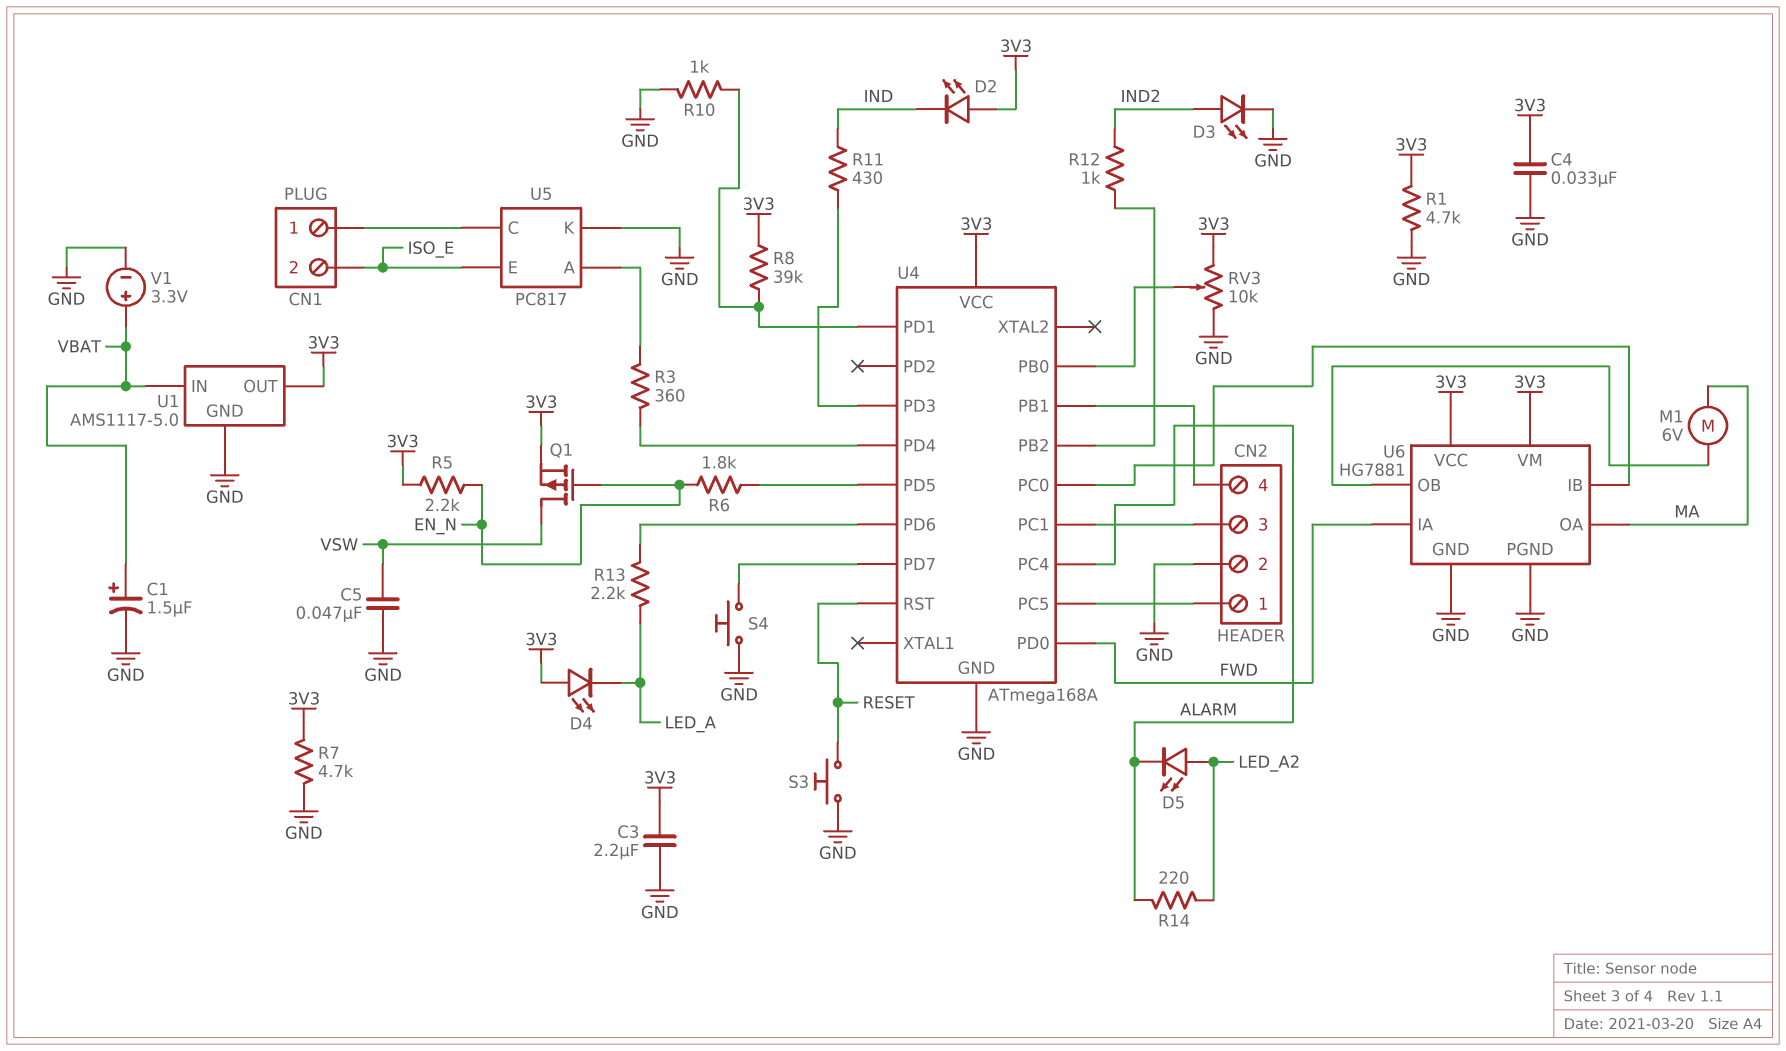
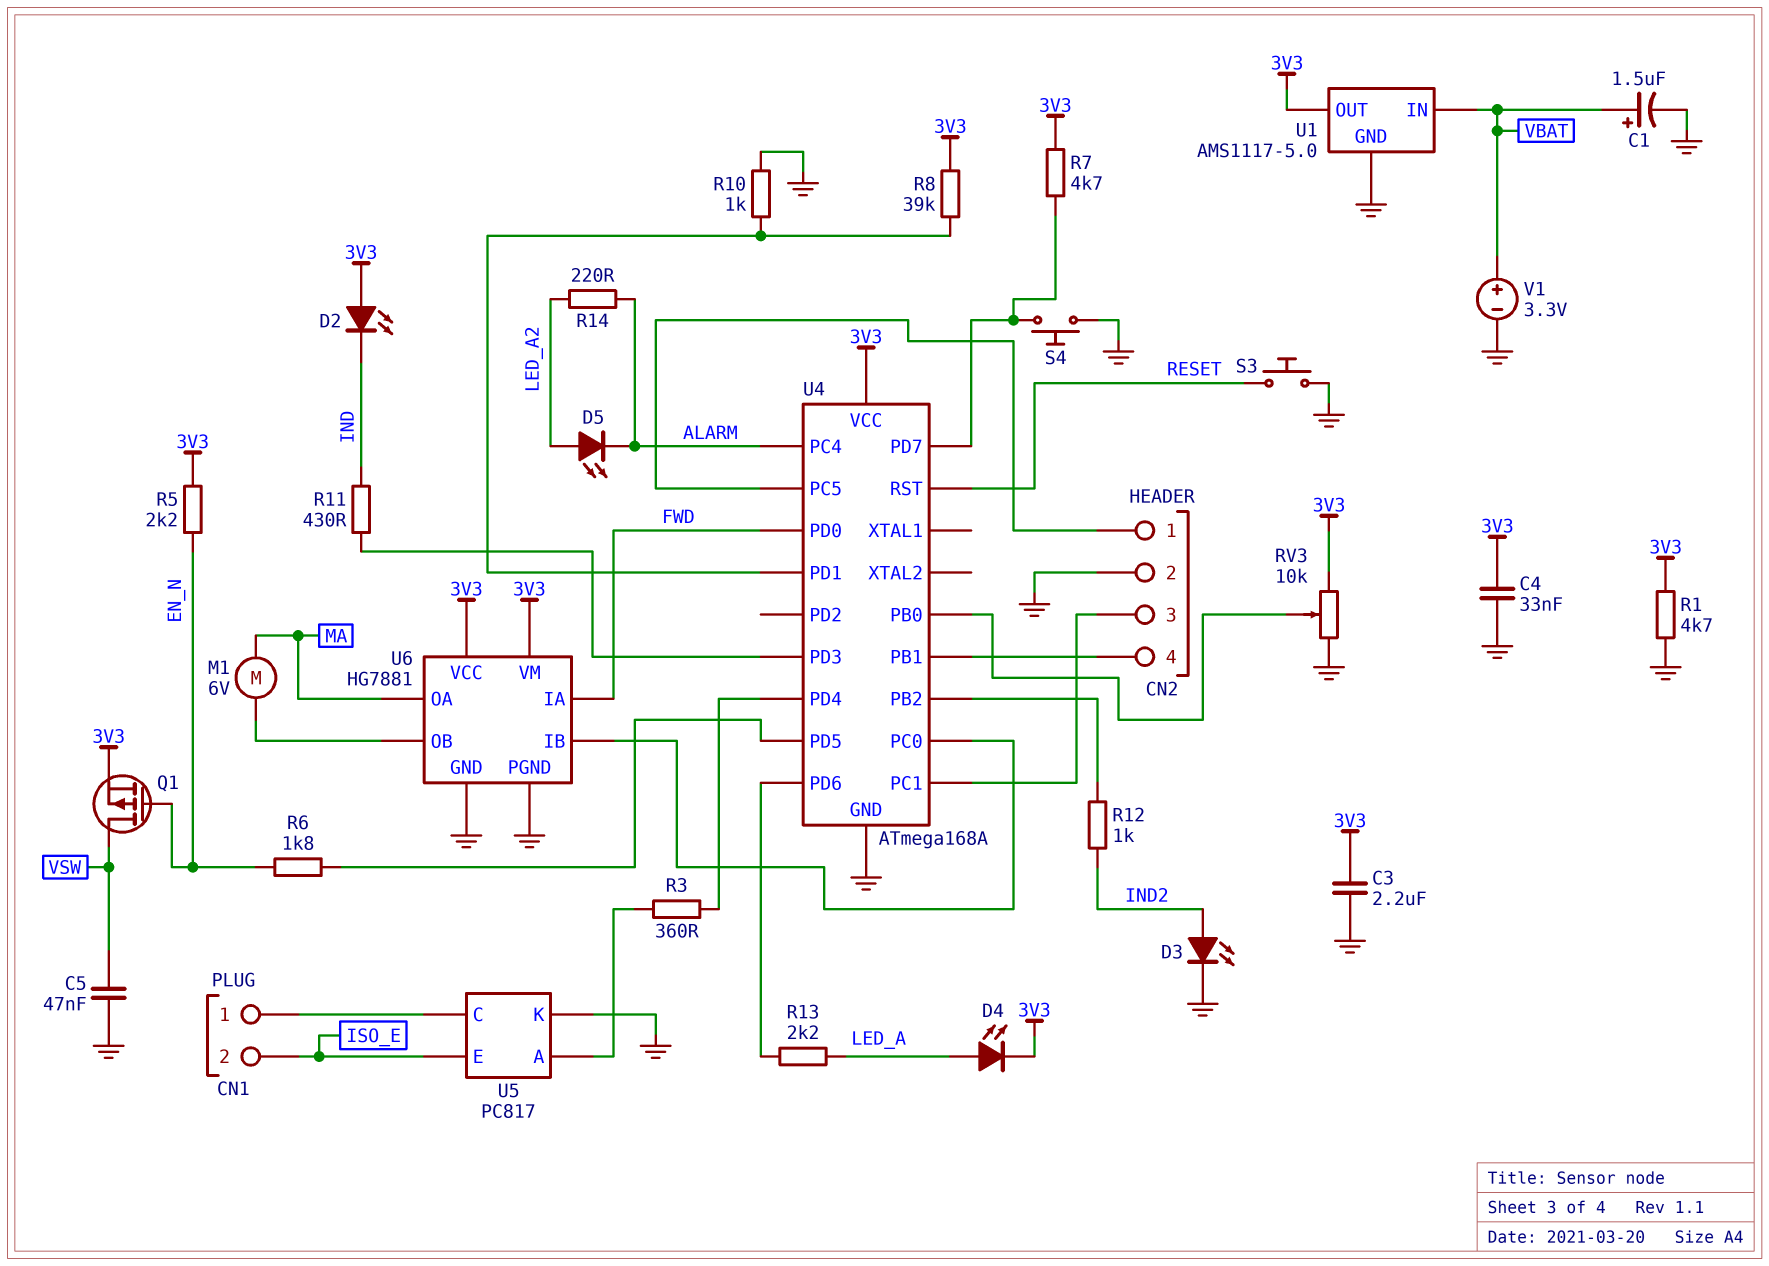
D4: LED (A 3V3, K LED_A) -> LED (A LED_A, K 3V3)
R7: 4.7k (3V3, GND) -> 4.7k (3V3, U4/PD7)

